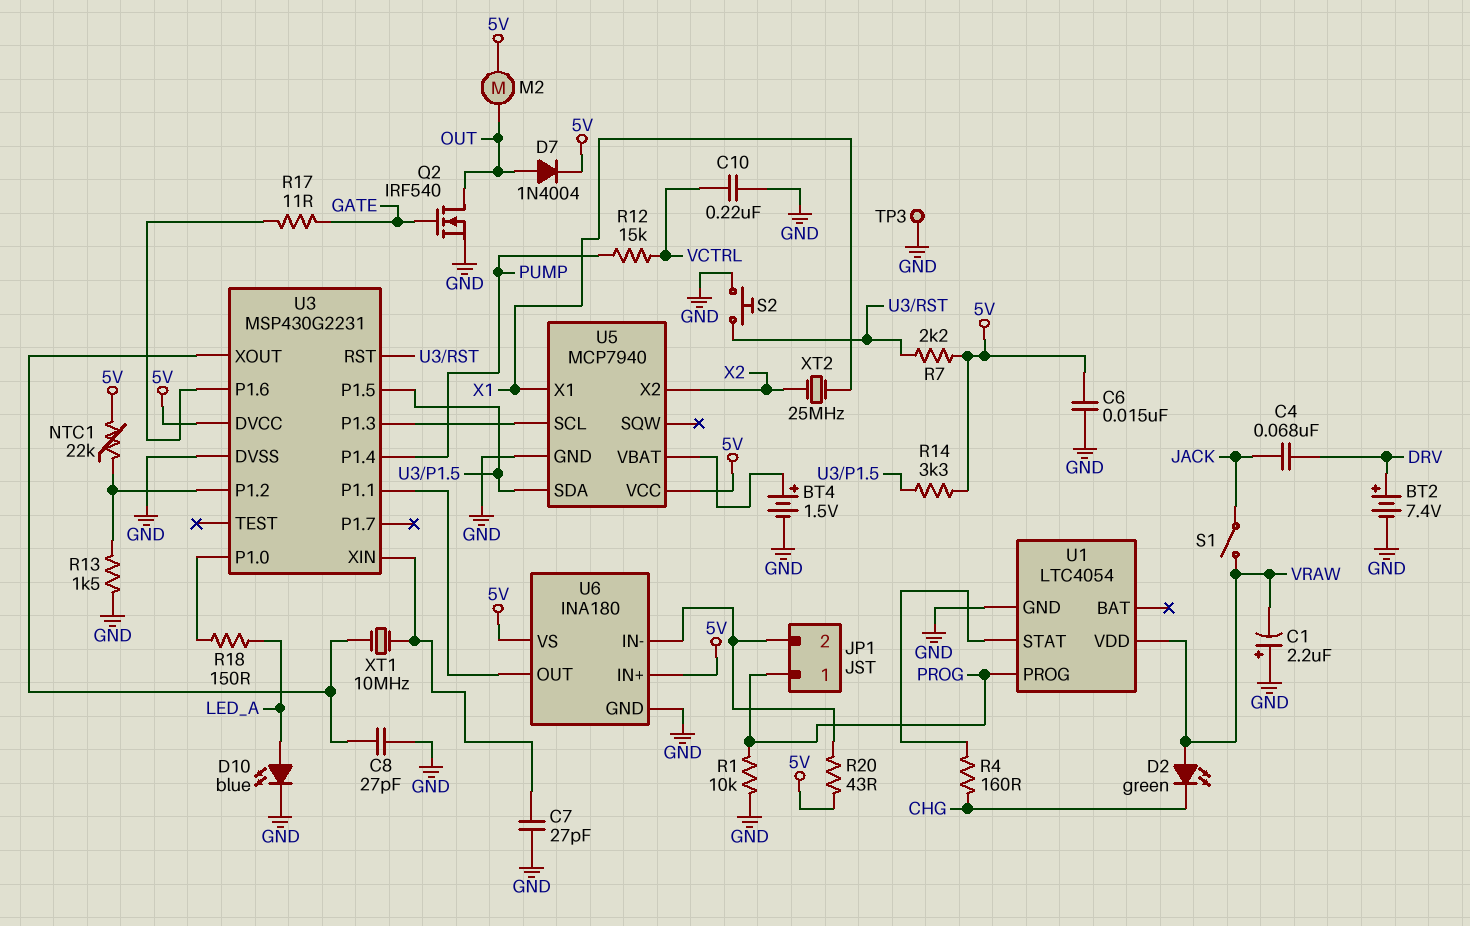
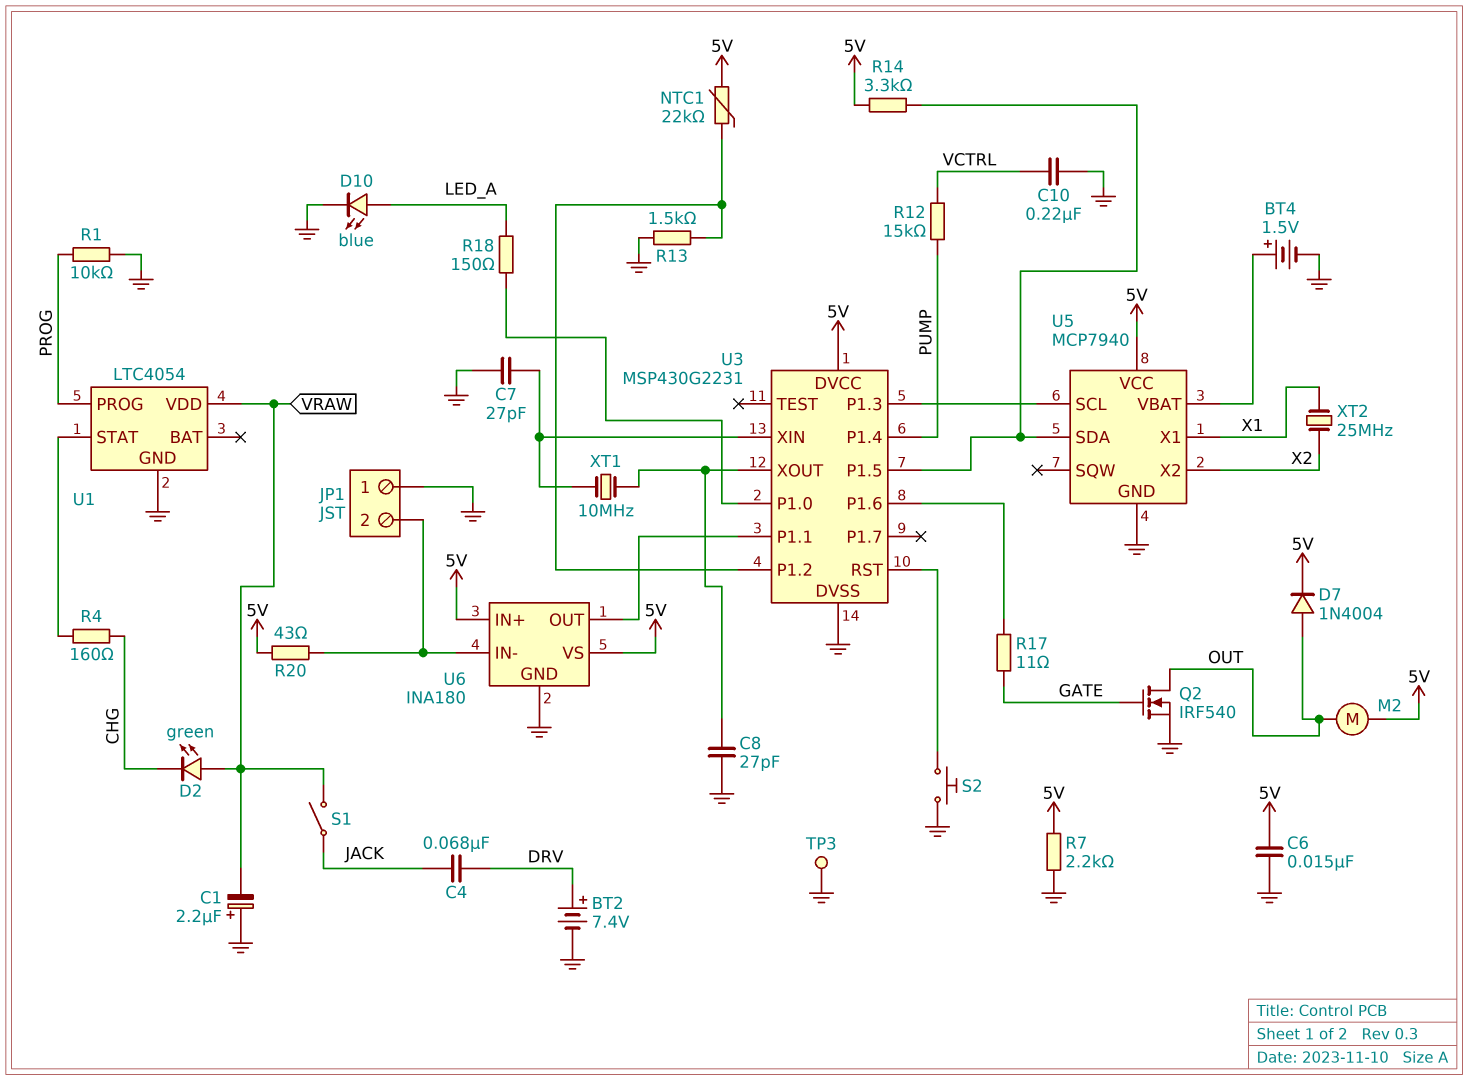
JP1 pin 1: PROG -> GND
R7: 2.2k (5V, U3/RST) -> 2.2k (5V, GND)

